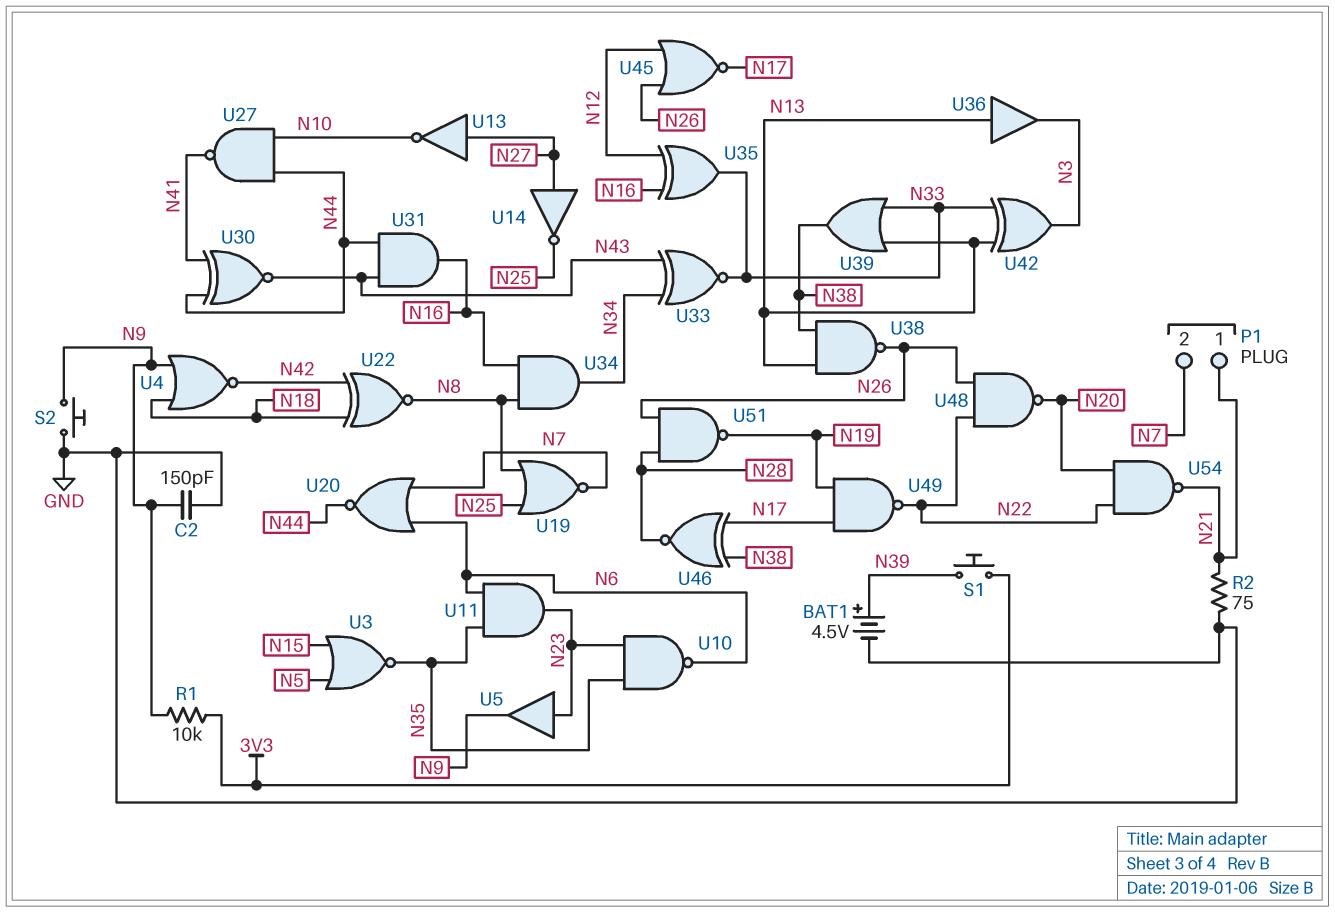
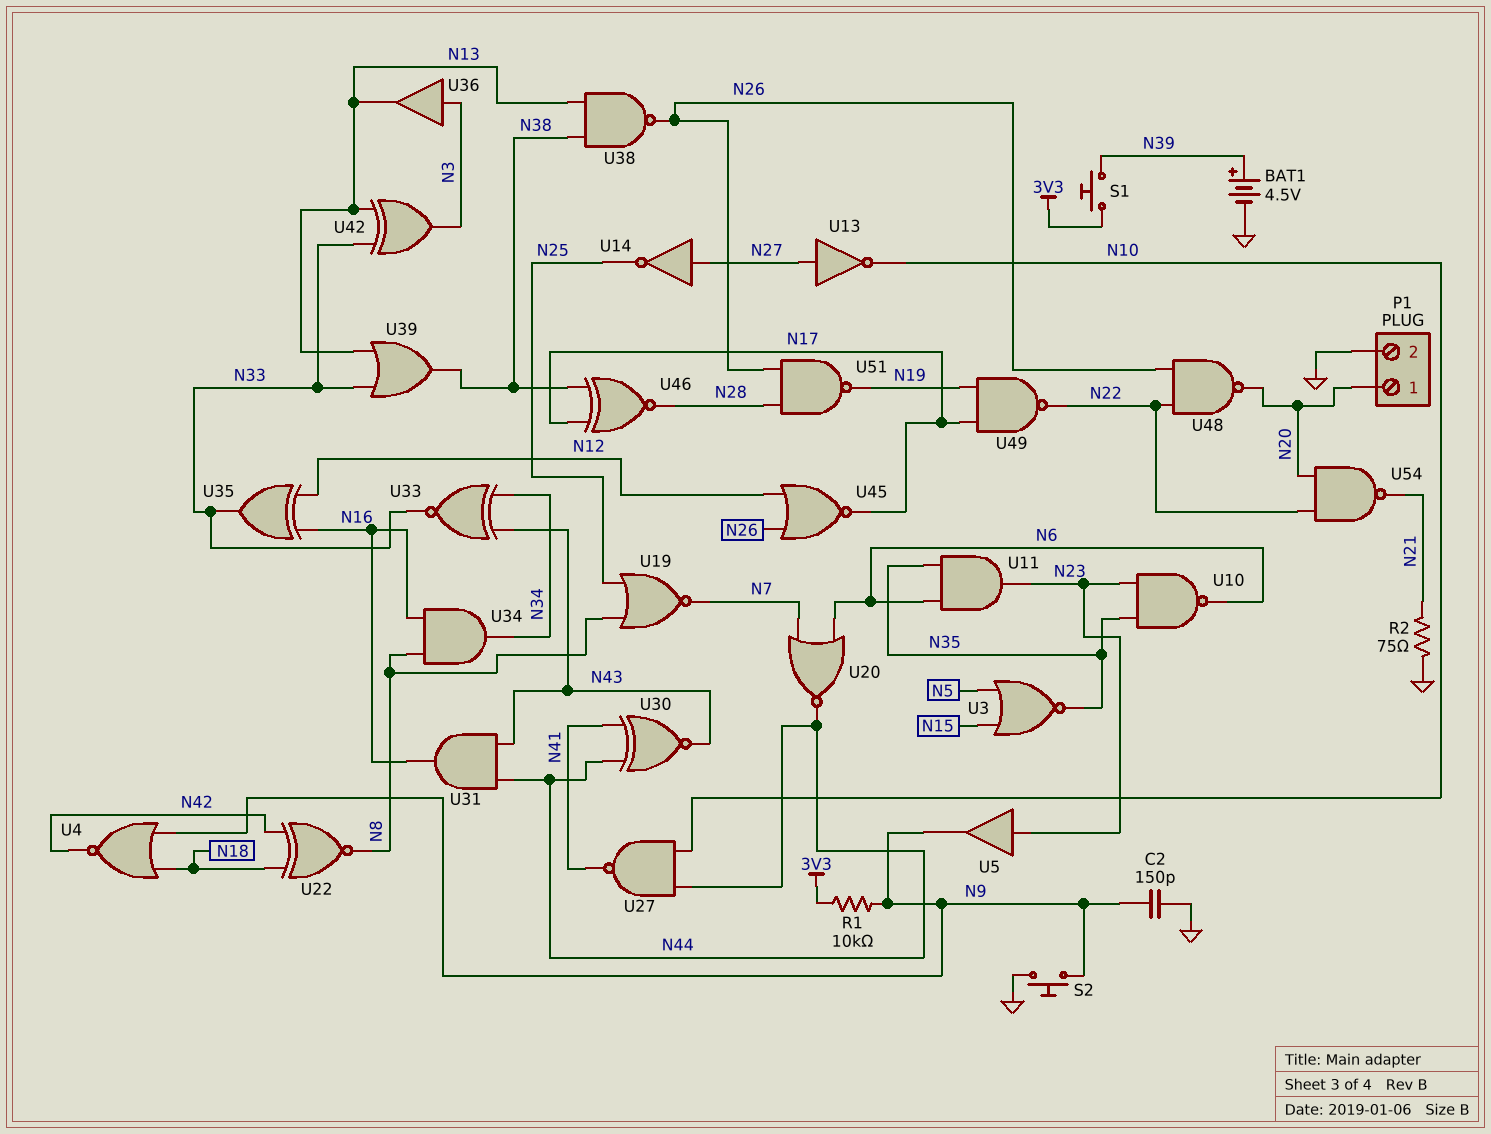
P1 pin 1: N21 -> N20
P1 pin 2: N7 -> GND
U36: buffer (in N13, out N3) -> buffer (in N3, out N13)

